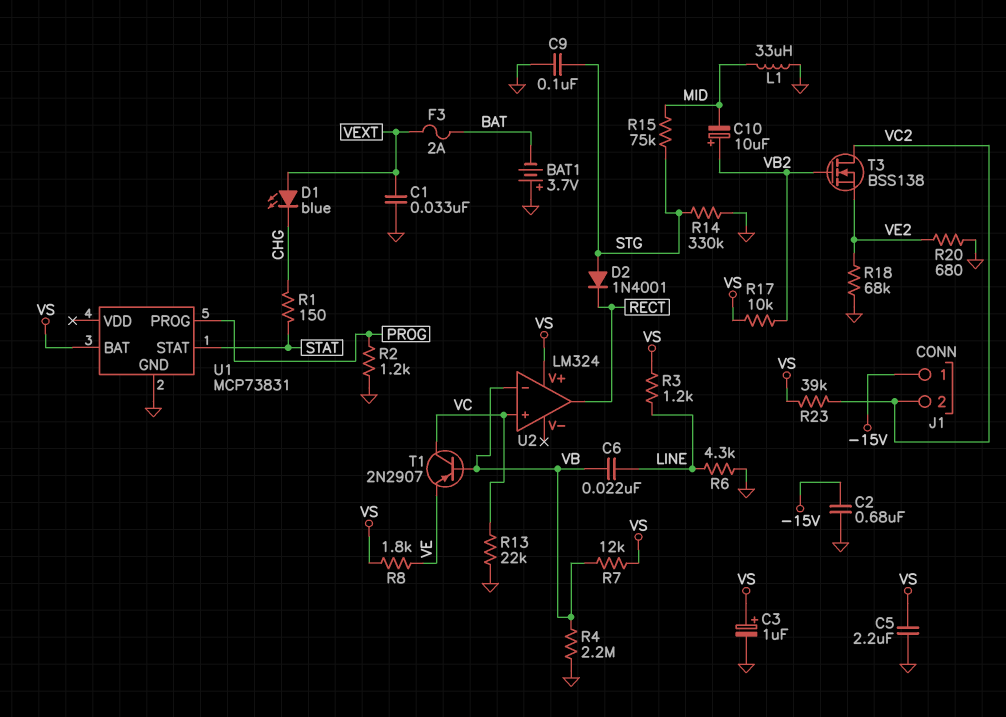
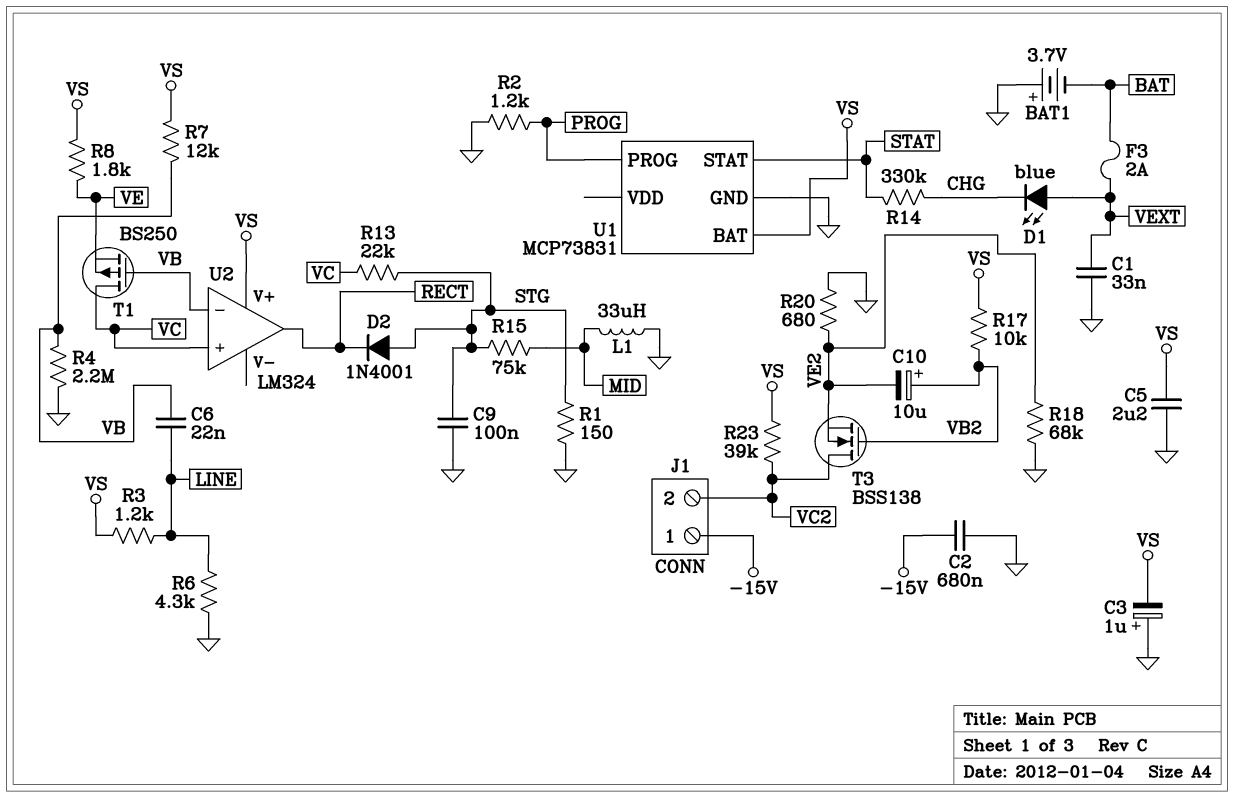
C3: 1uF (plus VS, minus GND) -> 1uF (plus GND, minus VS)
C10: 10uF (plus VB2, minus MID) -> 10uF (plus VB2, minus VE2)
R1: 150 (CHG, STAT) -> 150 (GND, STG)
R13: 22k (GND, VC) -> 22k (STG, VC)
R14: 330k (GND, STG) -> 330k (CHG, STAT)
T1: PNP 2N2907 (B VB, C VC, E VE) -> PMOS BS250 (G VB, D VC, S VE)

